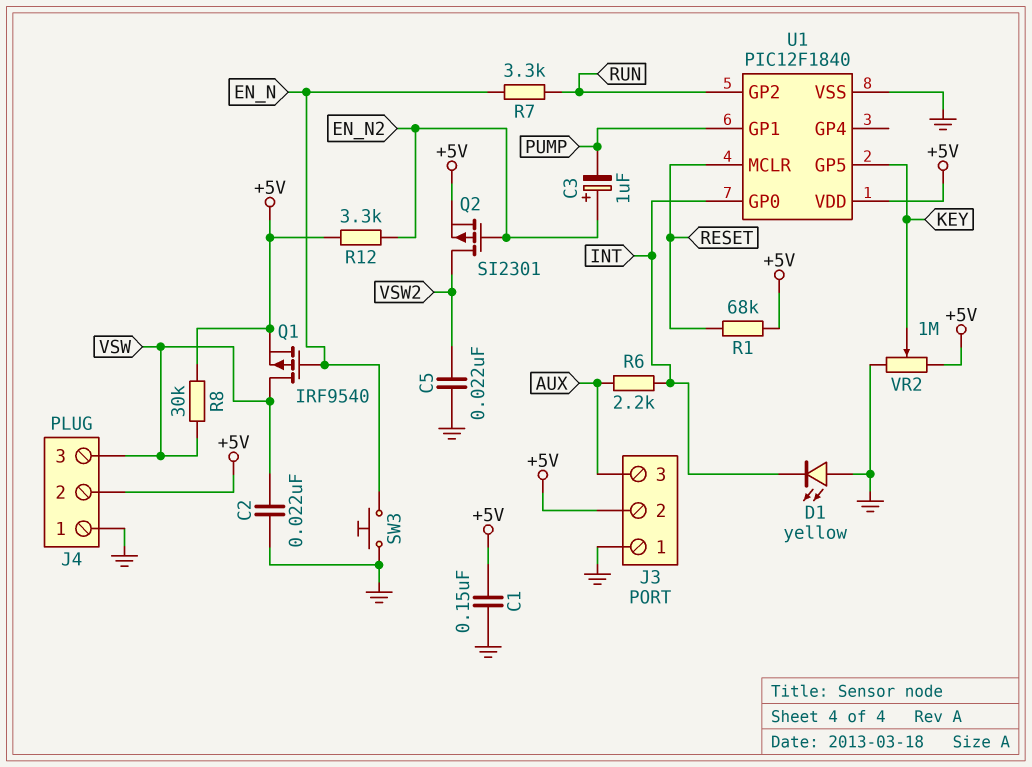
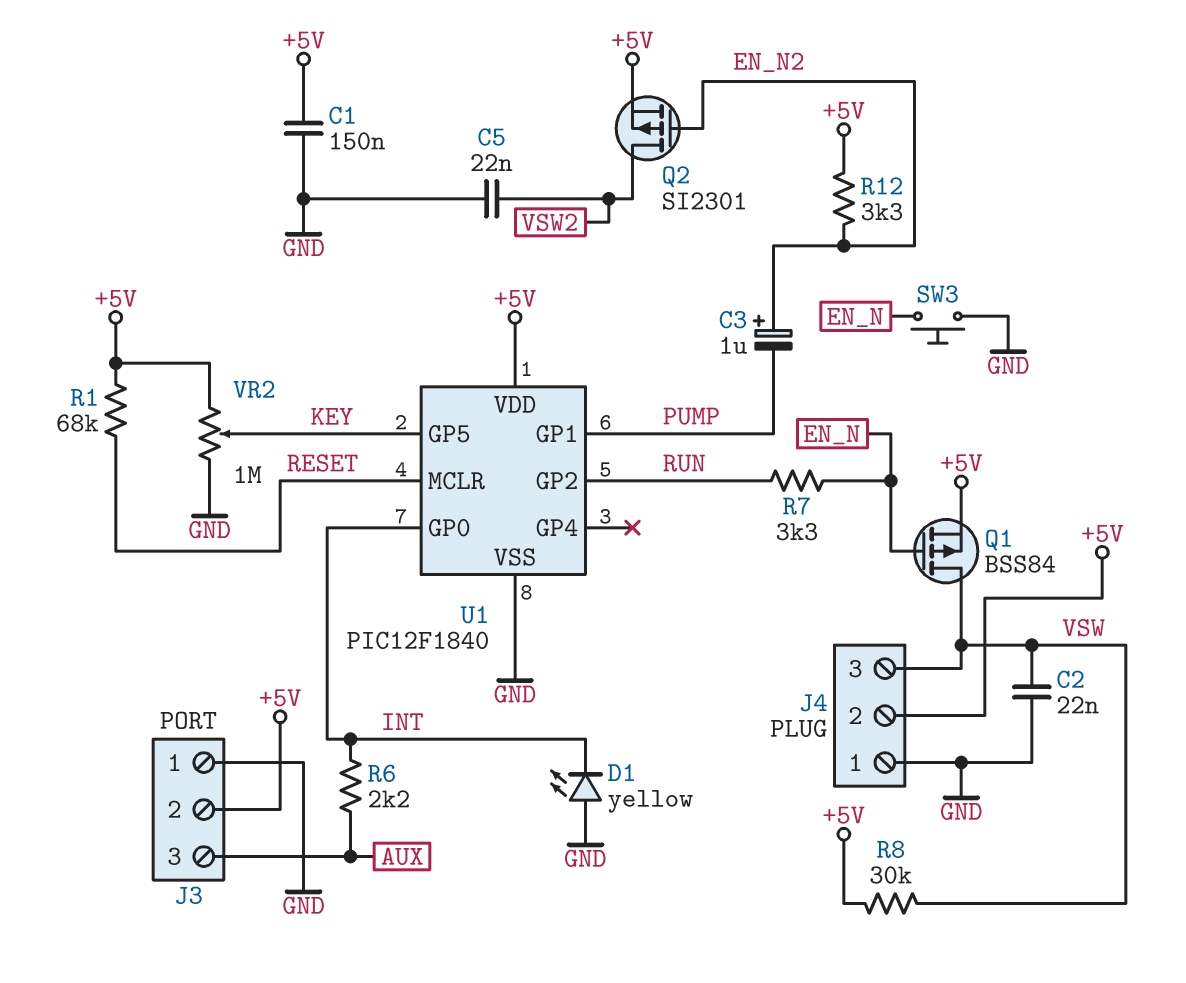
Q1: PMOS IRF9540 (G EN_N, D VSW, S +5V) -> PMOS BSS84 (G EN_N, D VSW, S +5V)

